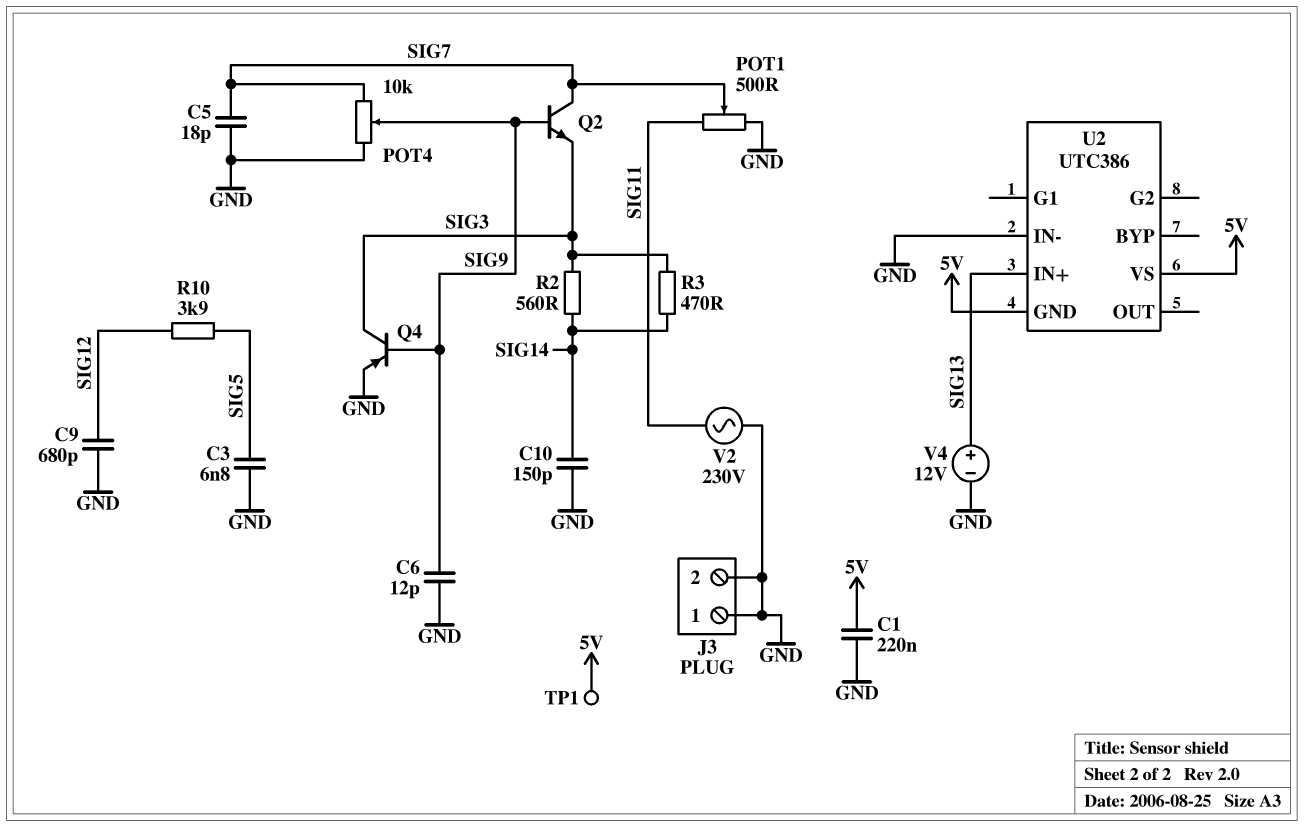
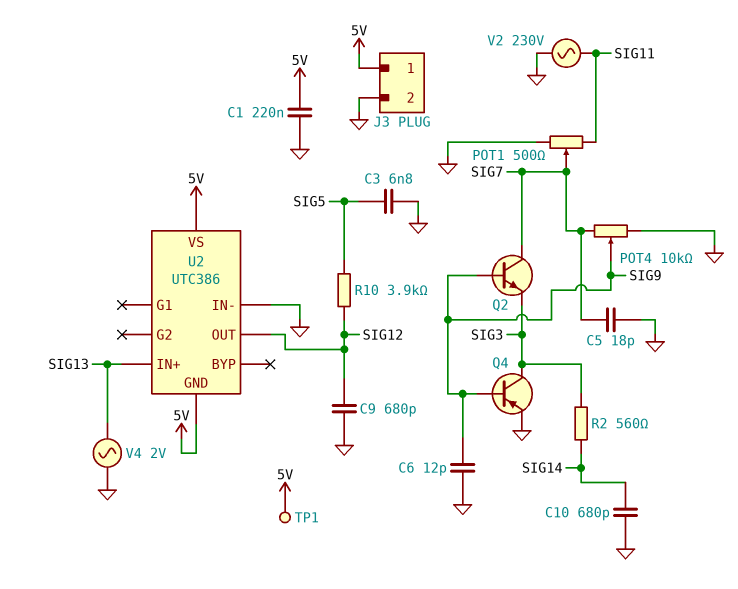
C10: 150pF (GND, SIG14) -> 680pF (GND, SIG14)
J3 pin 1: GND -> 5V
R3: 470 (SIG3, SIG14) -> none
U2 pin OUT: none -> SIG12
V4: 12V (plus SIG13, minus GND) -> AC 2V (GND, SIG13)

